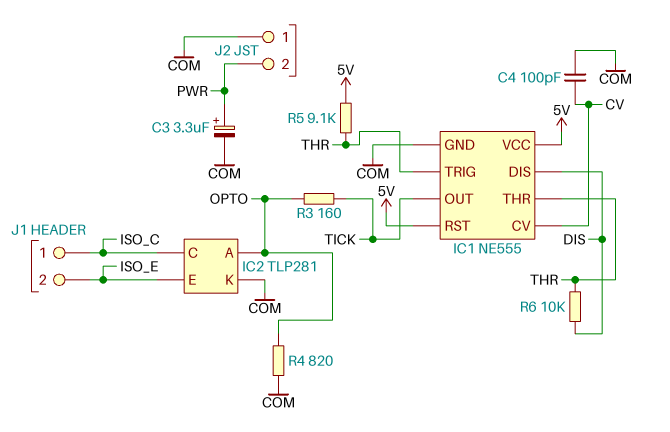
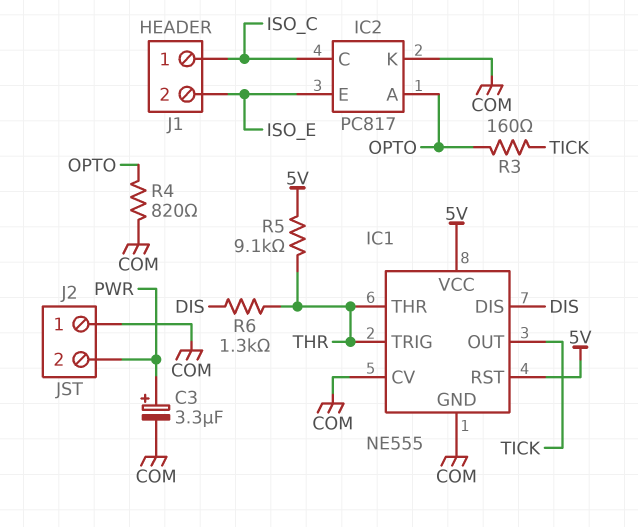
C4: 100pF (COM, CV) -> none
IC1 pin CV: CV -> COM
IC2: TLP281 -> PC817
R6: 10k (DIS, THR) -> 1.3k (DIS, THR)

